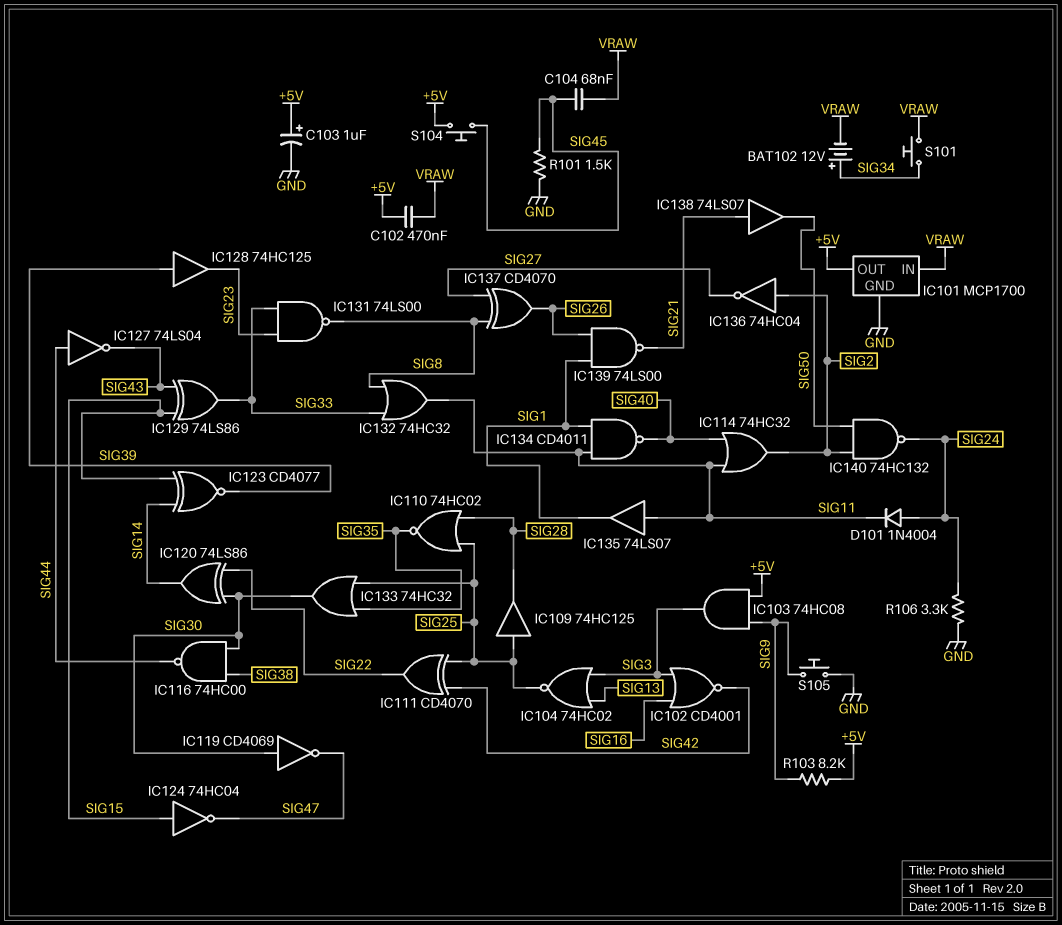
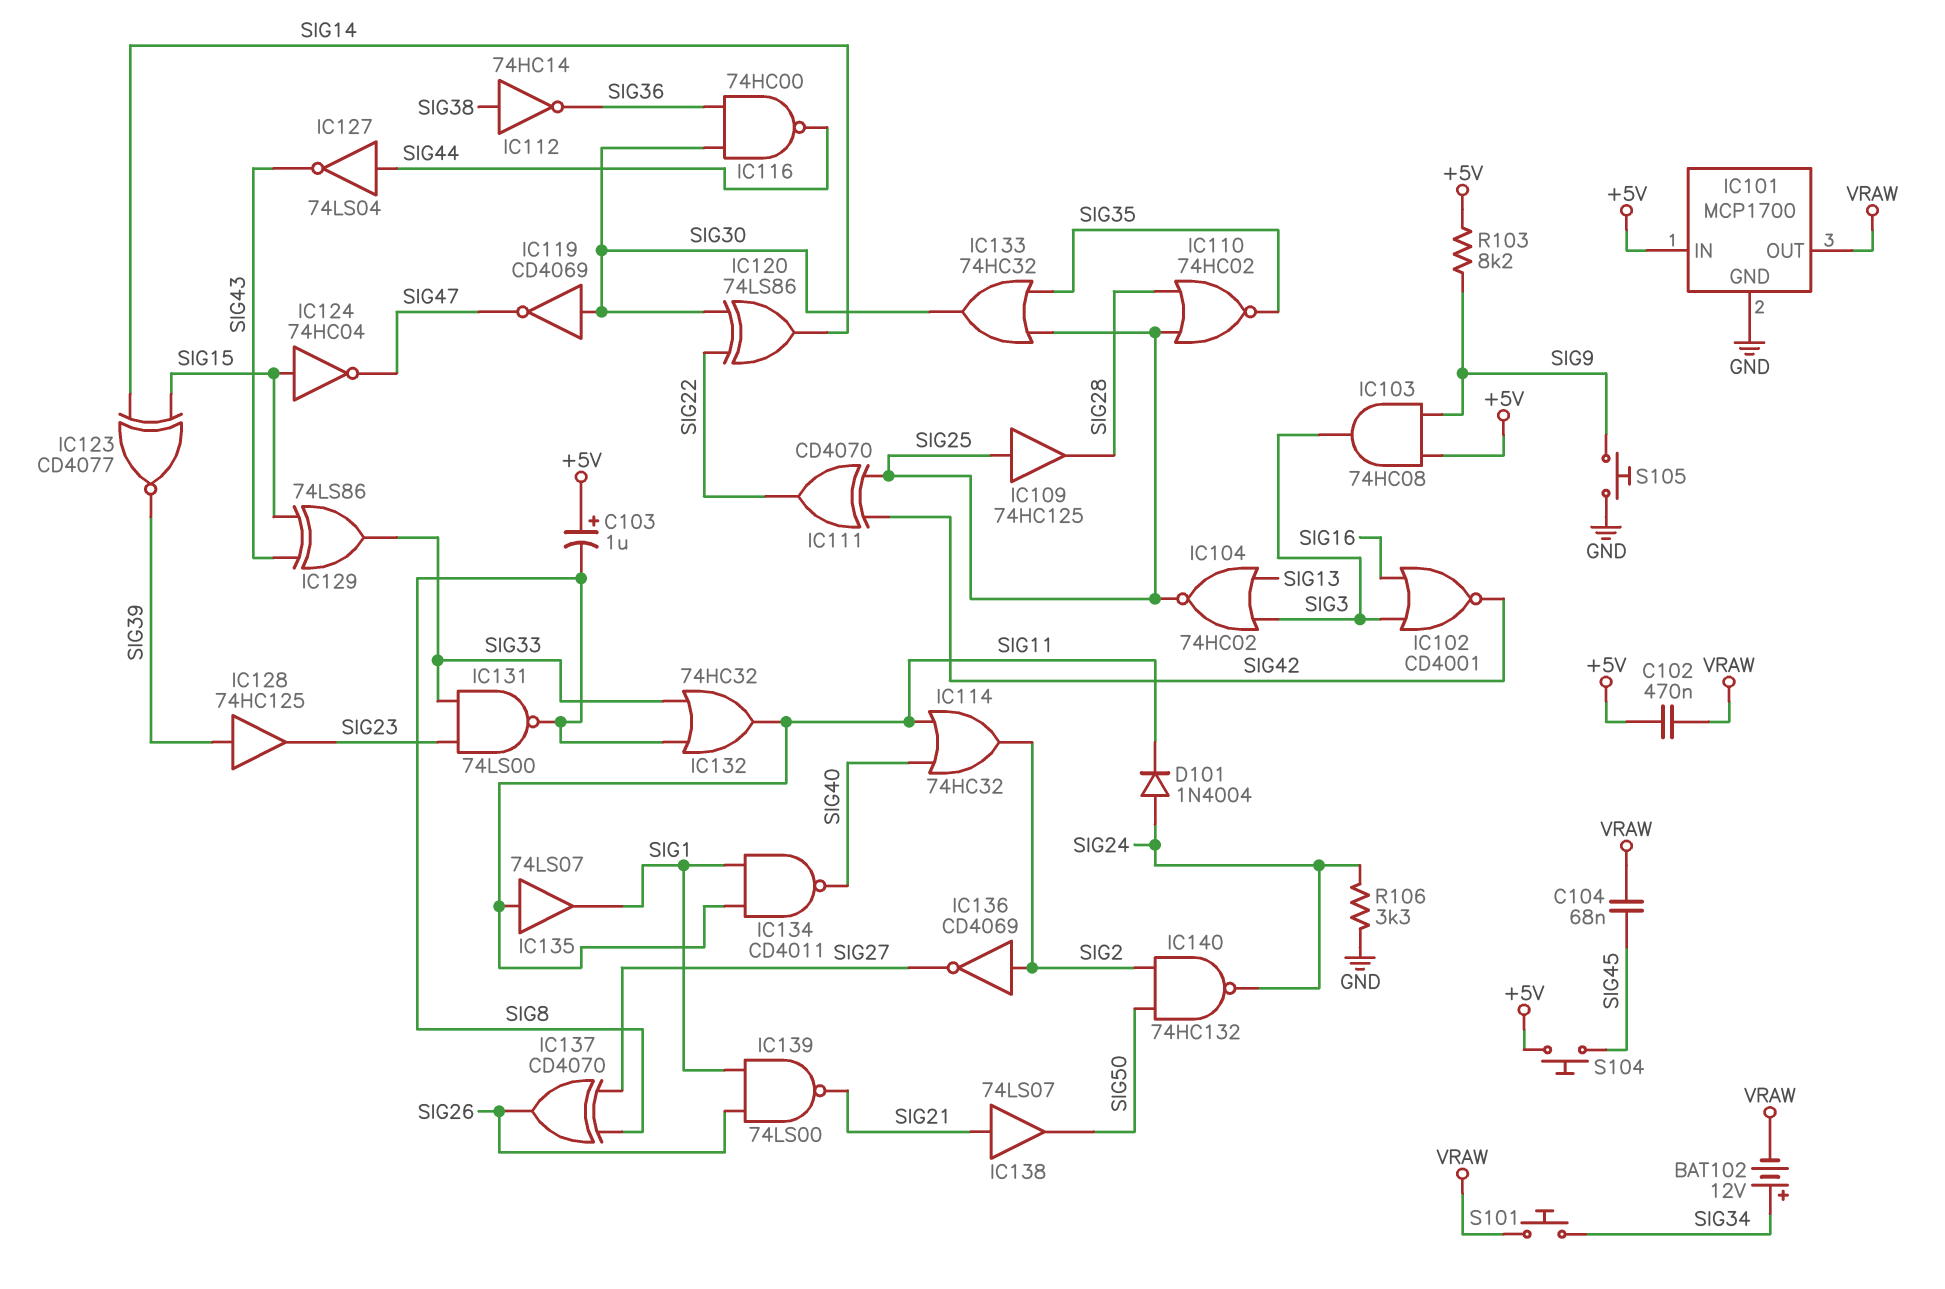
C103: 1uF (plus +5V, minus GND) -> 1uF (plus +5V, minus SIG8)
IC101 pin IN: VRAW -> +5V
IC101 pin OUT: +5V -> VRAW
IC112: none -> NOT 74HC14 (in SIG38, out SIG36)
IC116: NAND 74HC00 (in SIG30, in SIG38, out SIG44) -> NAND 74HC00 (in SIG30, in SIG36, out SIG44)
IC136: NOT 74HC04 (in SIG2, out SIG27) -> NOT CD4069 (in SIG2, out SIG27)
R101: 1.5k (GND, SIG45) -> none

